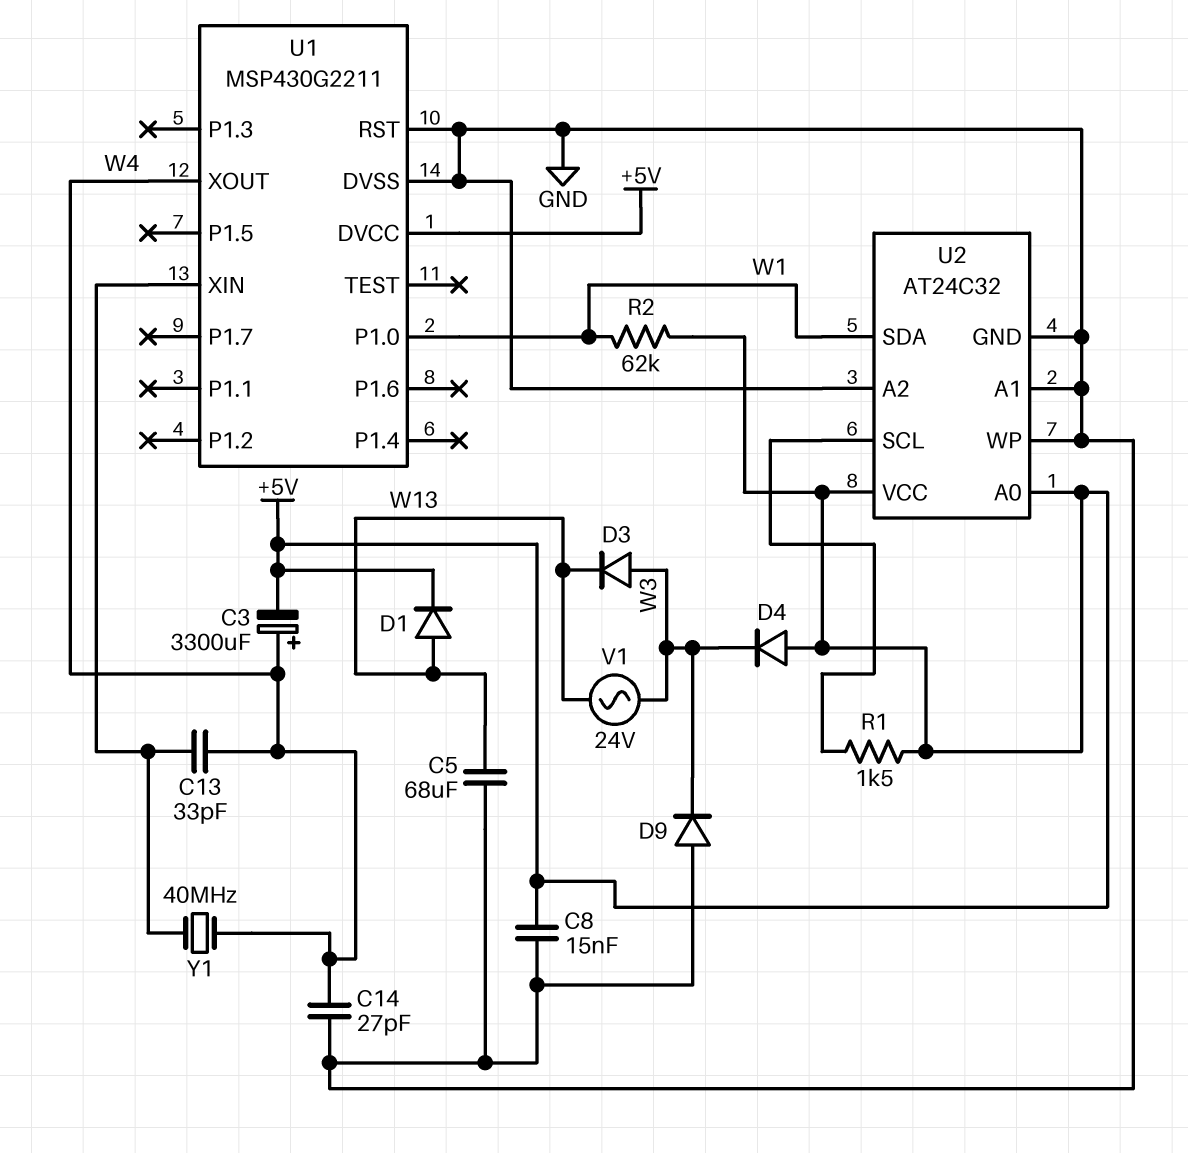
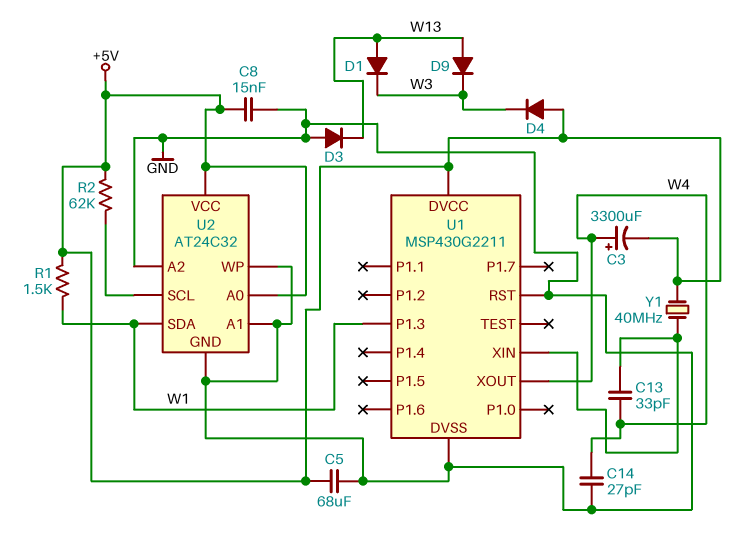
C5: 68uF (GND, W13) -> 68uF (+5V, GND)
D1: diode (A W13, K +5V) -> diode (A W13, K W3)
D3: diode (A W3, K W13) -> diode (A GND, K W13)
D9: diode (A GND, K W3) -> diode (A W13, K W3)
R1: 1.5k (+5V, U2/SCL) -> 1.5k (+5V, W1)
R2: 62k (+5V, W1) -> 62k (+5V, U2/SCL)
U1 pin P1.0: W1 -> none
U1 pin P1.3: none -> W1
V1: AC 24V (W3, W13) -> none
Y1: 40MHz (U1/XIN, W4) -> 40MHz (+5V, U1/XIN)

